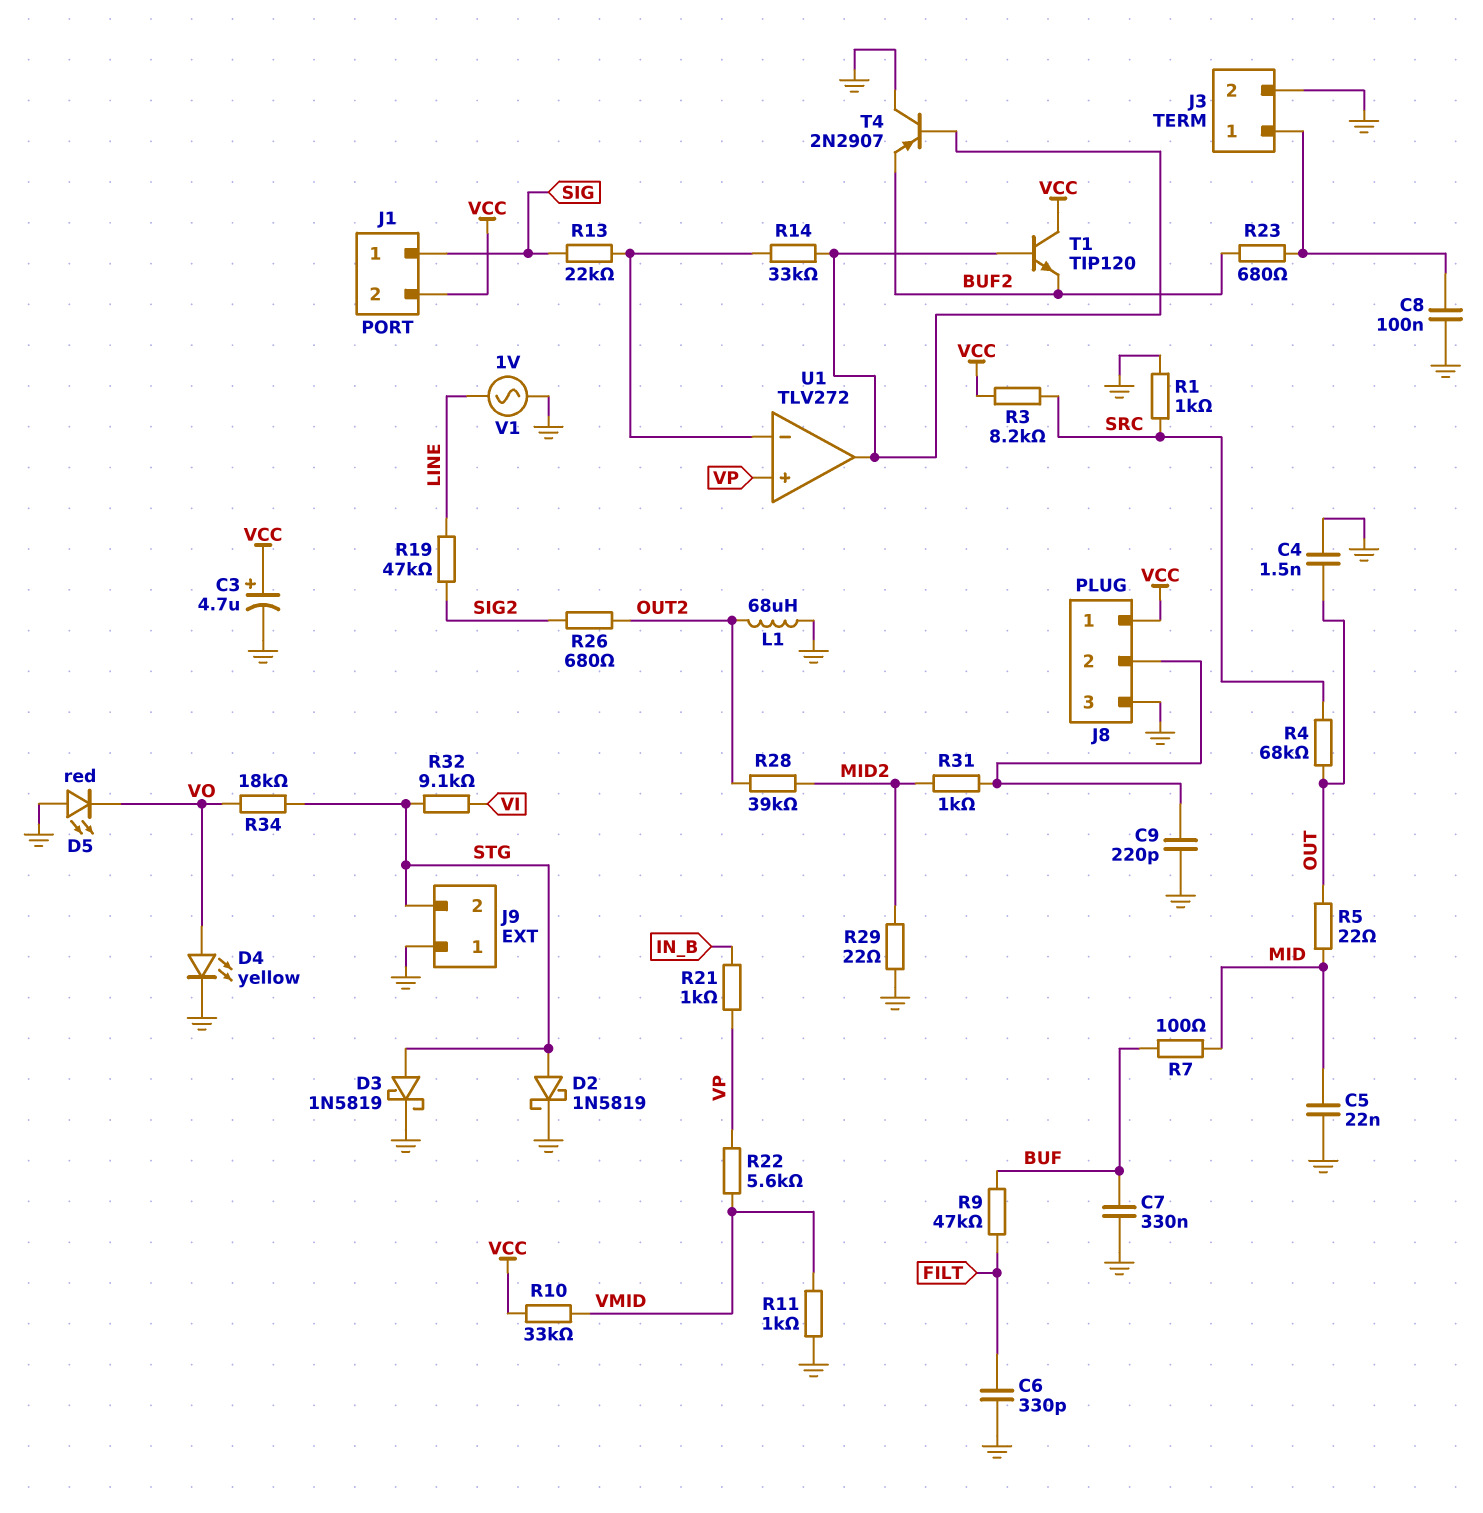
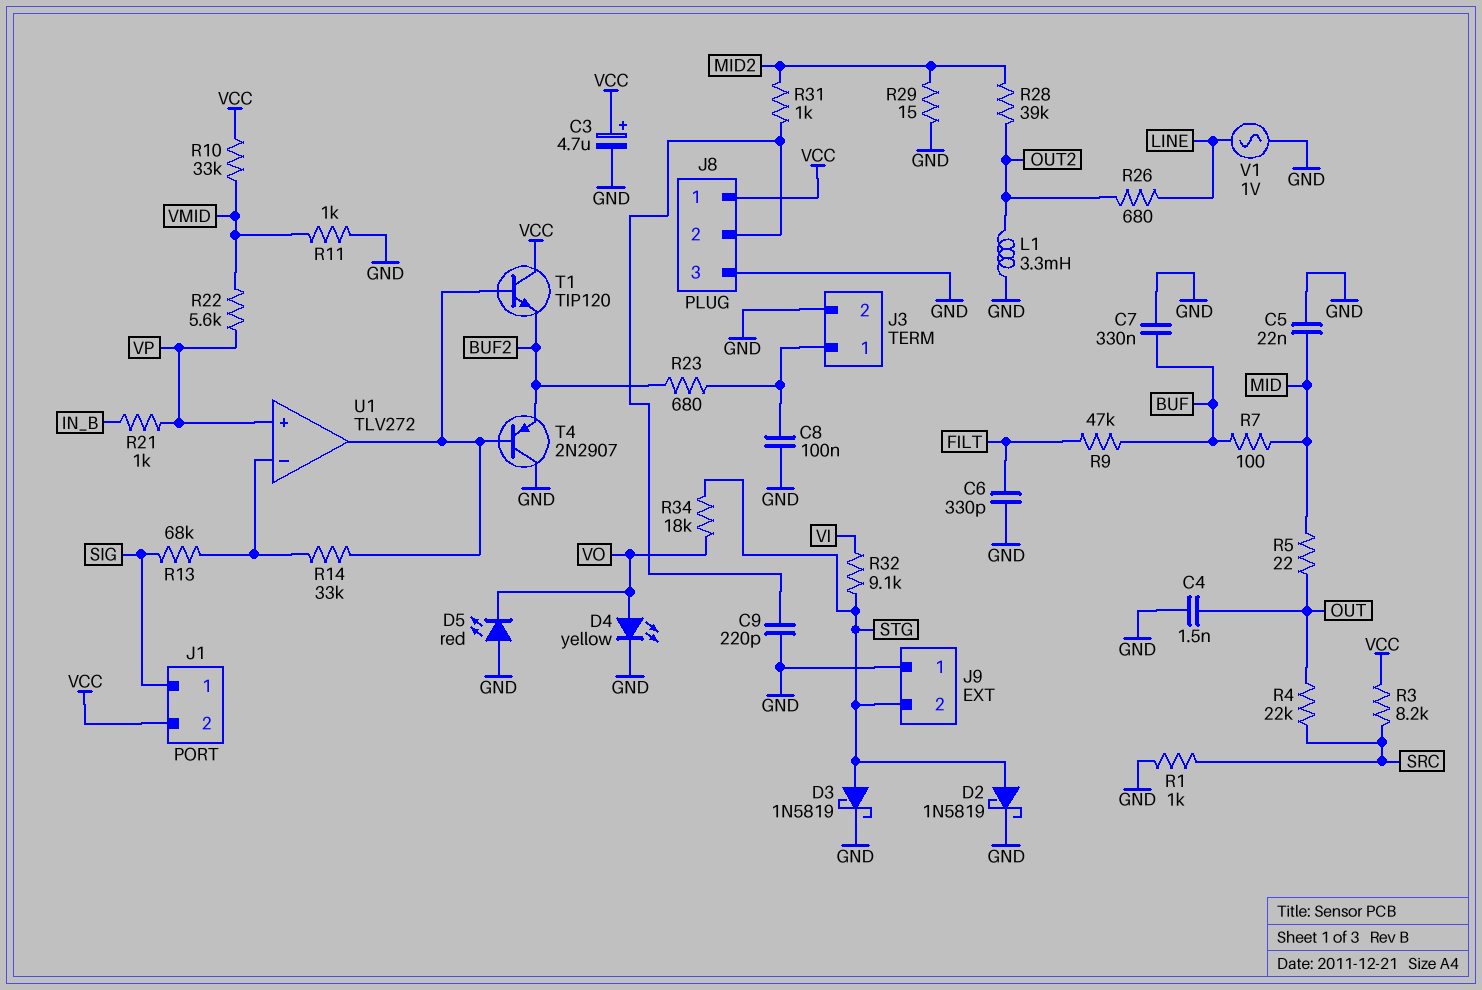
L1: 68uH (GND, OUT2) -> 3.3mH (GND, OUT2)
R4: 68k (OUT, SRC) -> 22k (OUT, SRC)
R13: 22k (SIG, U1/in-) -> 68k (SIG, U1/in-)
R19: 47k (LINE, SIG2) -> none
R26: 680 (OUT2, SIG2) -> 680 (LINE, OUT2)
R29: 22 (GND, MID2) -> 15 (GND, MID2)

